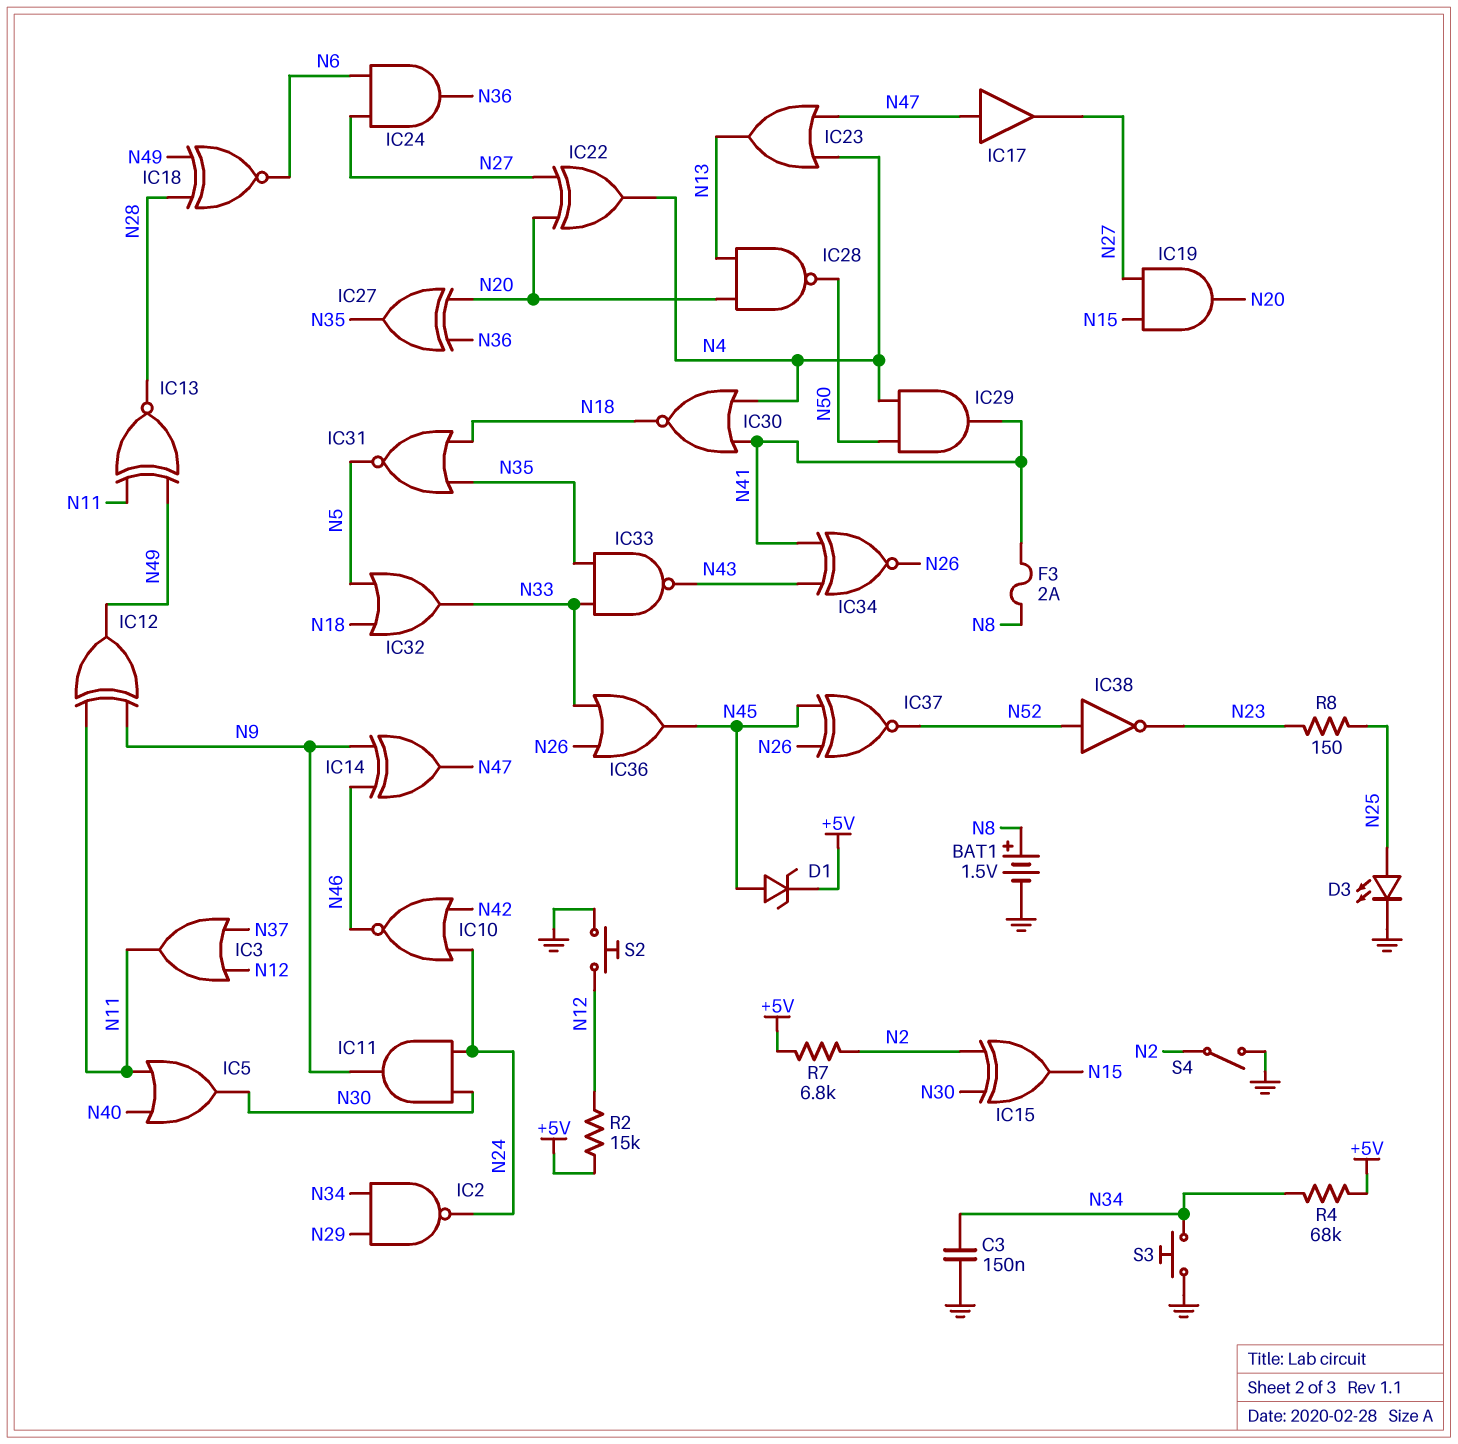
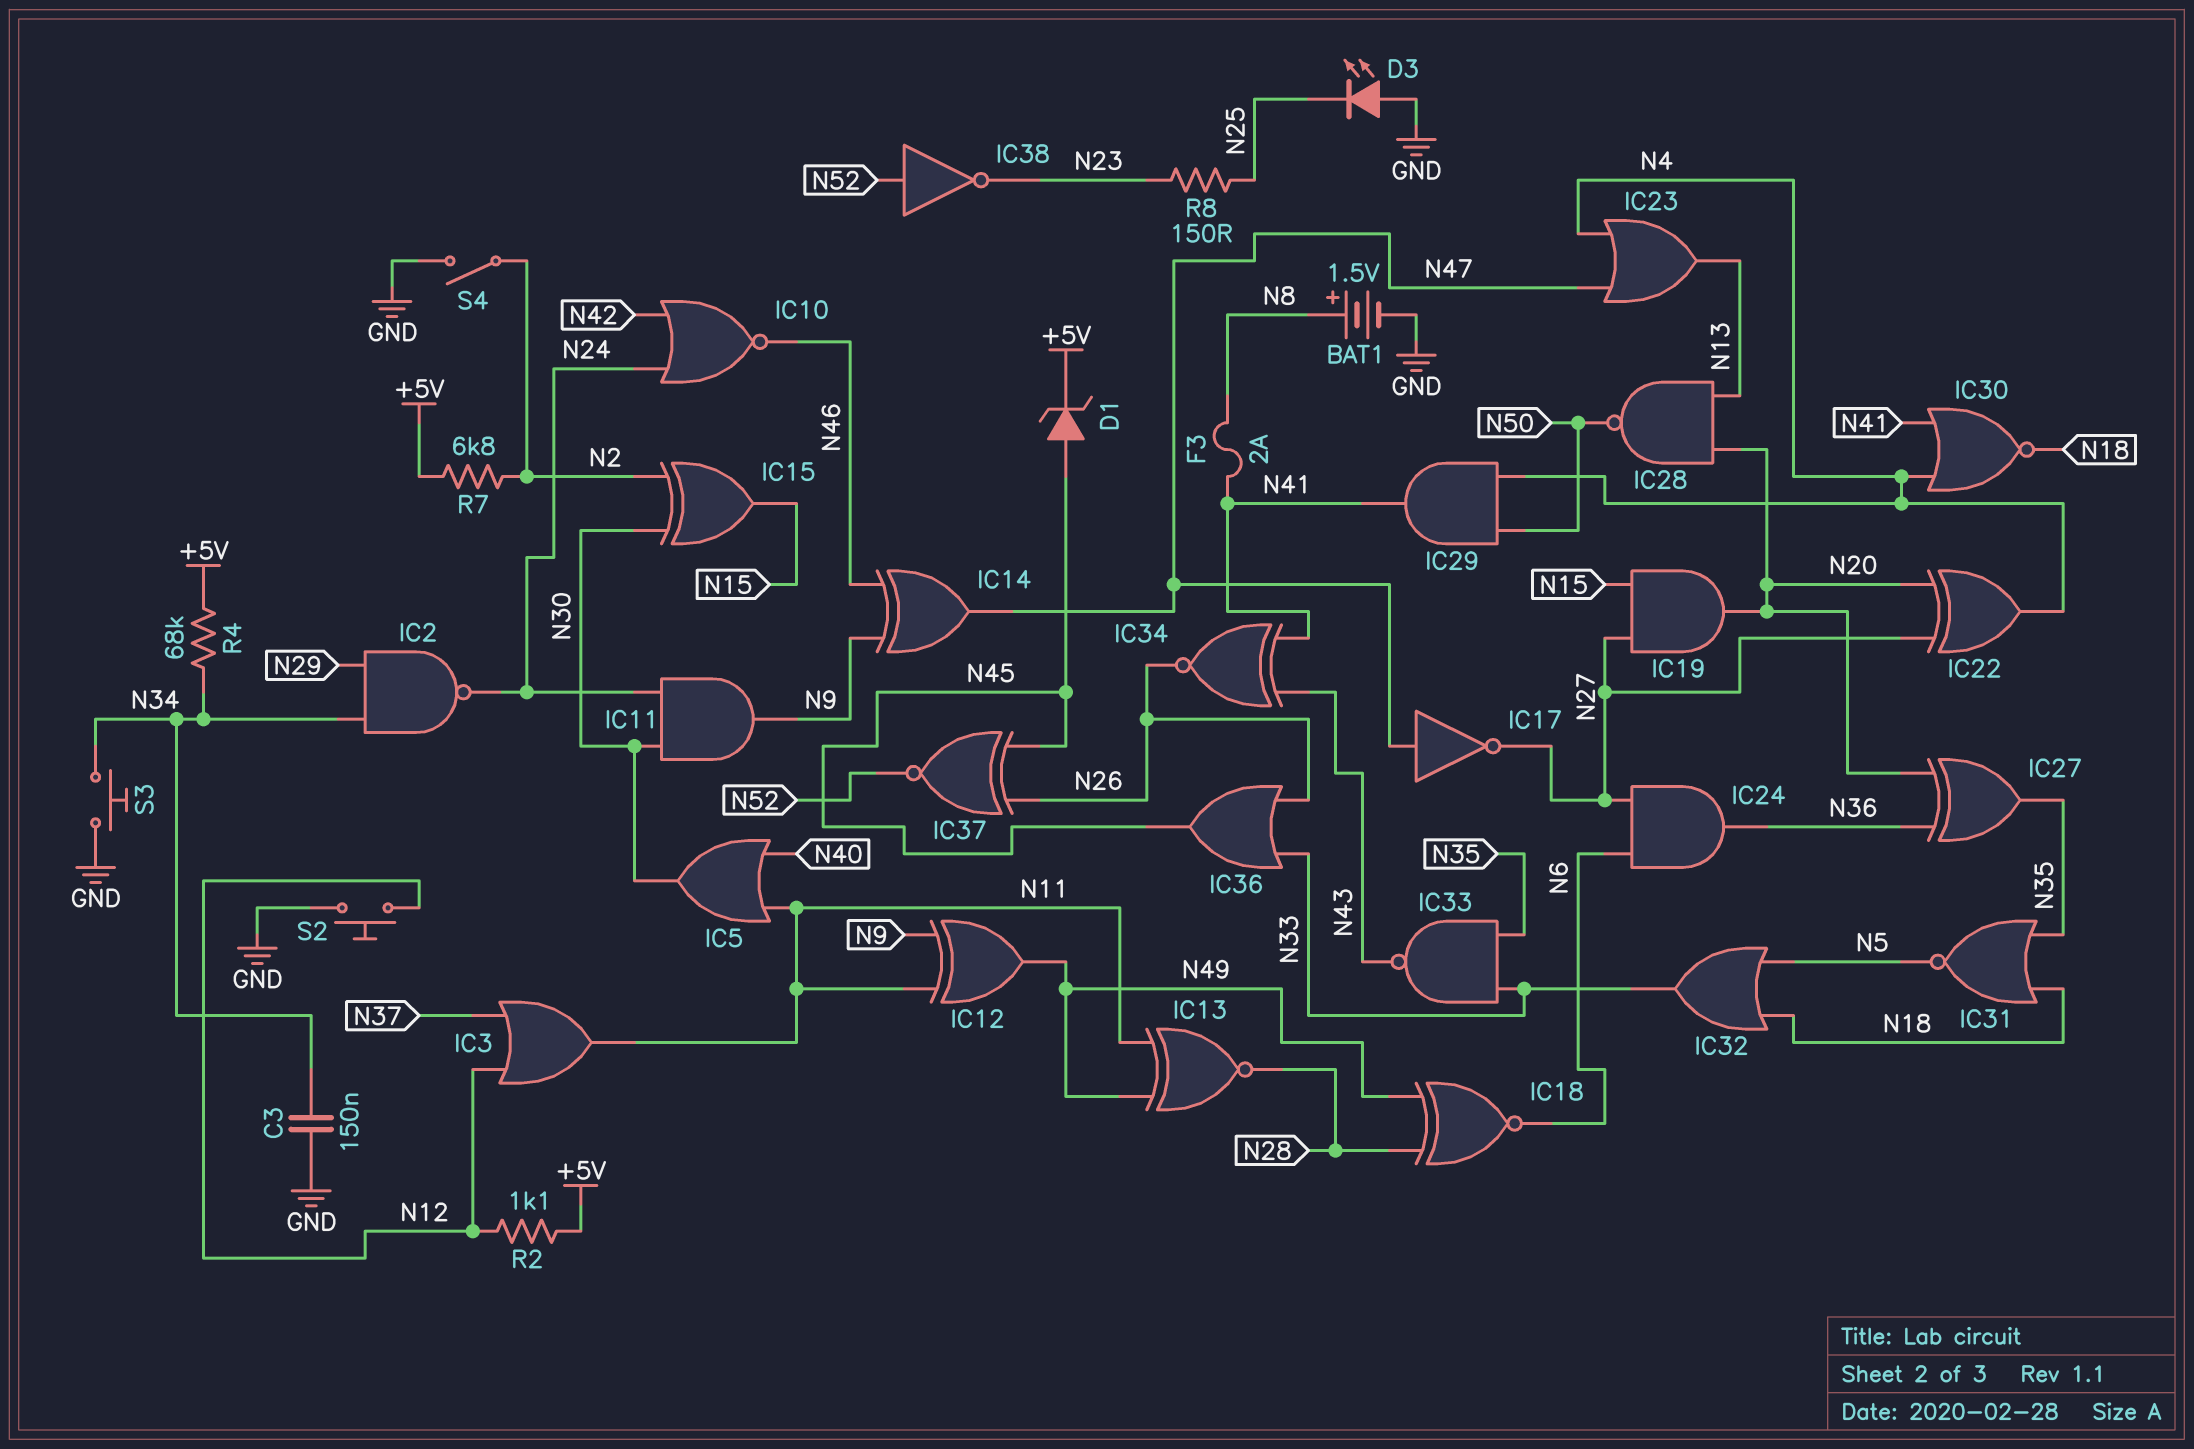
D3: LED (A N25, K GND) -> LED (A GND, K N25)
IC17: buffer (in N47, out N27) -> NOT (in N47, out N27)
R2: 15k (+5V, N12) -> 1.1k (+5V, N12)

